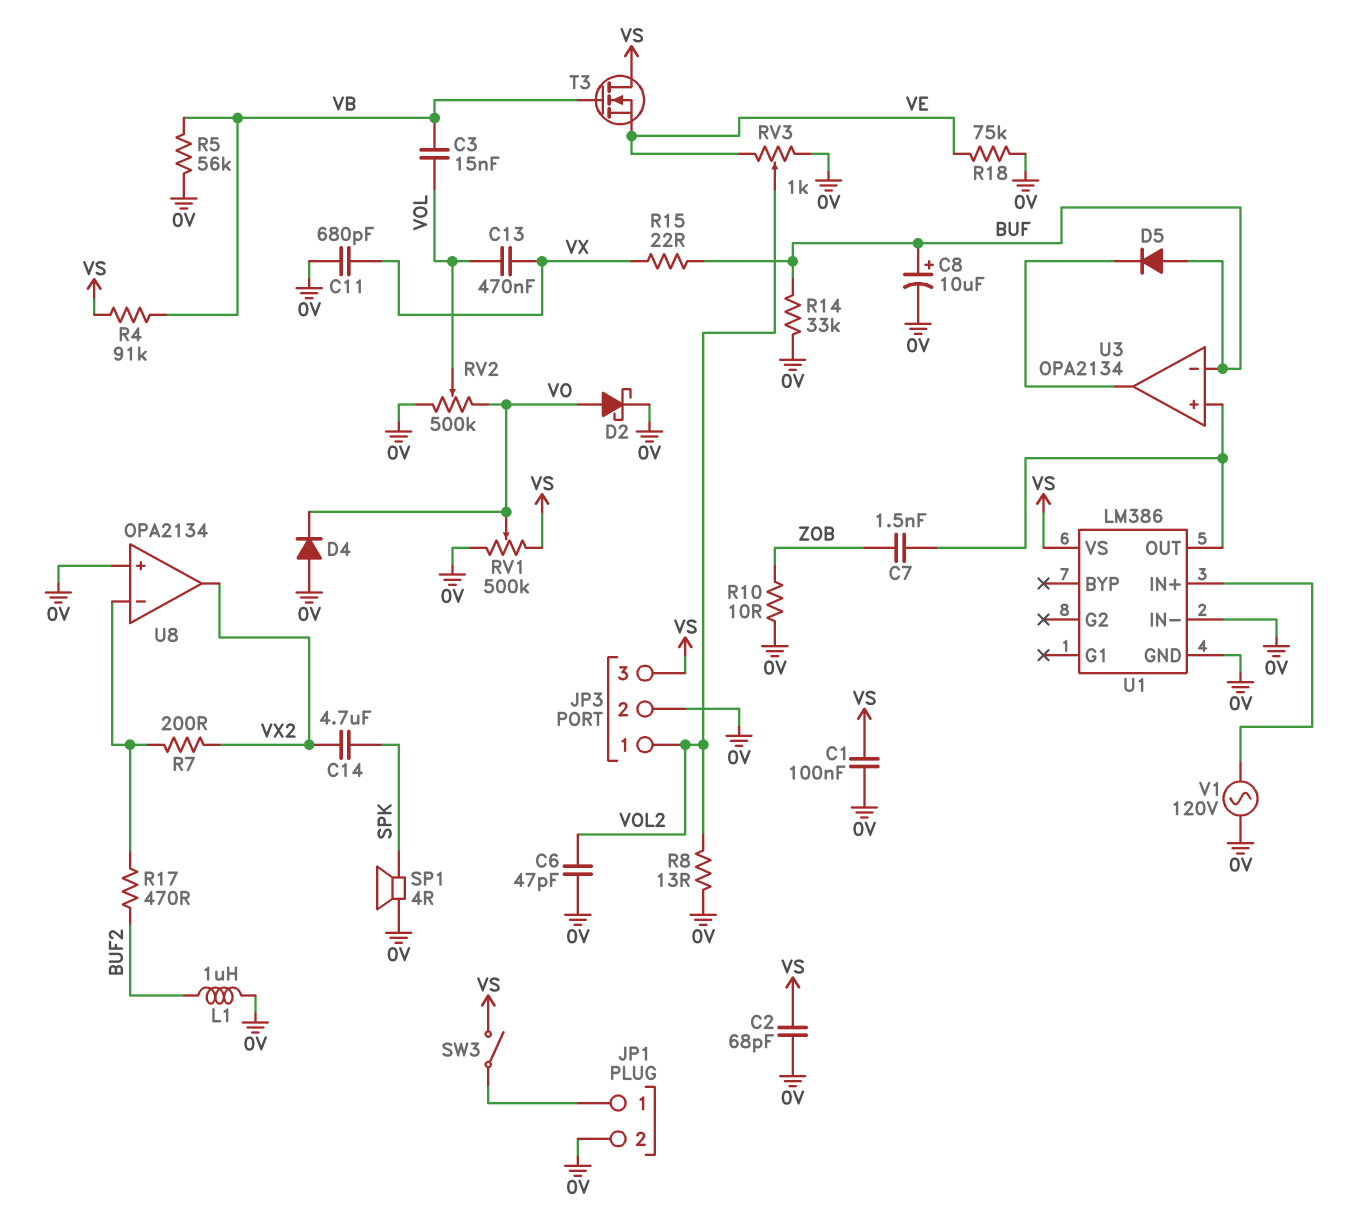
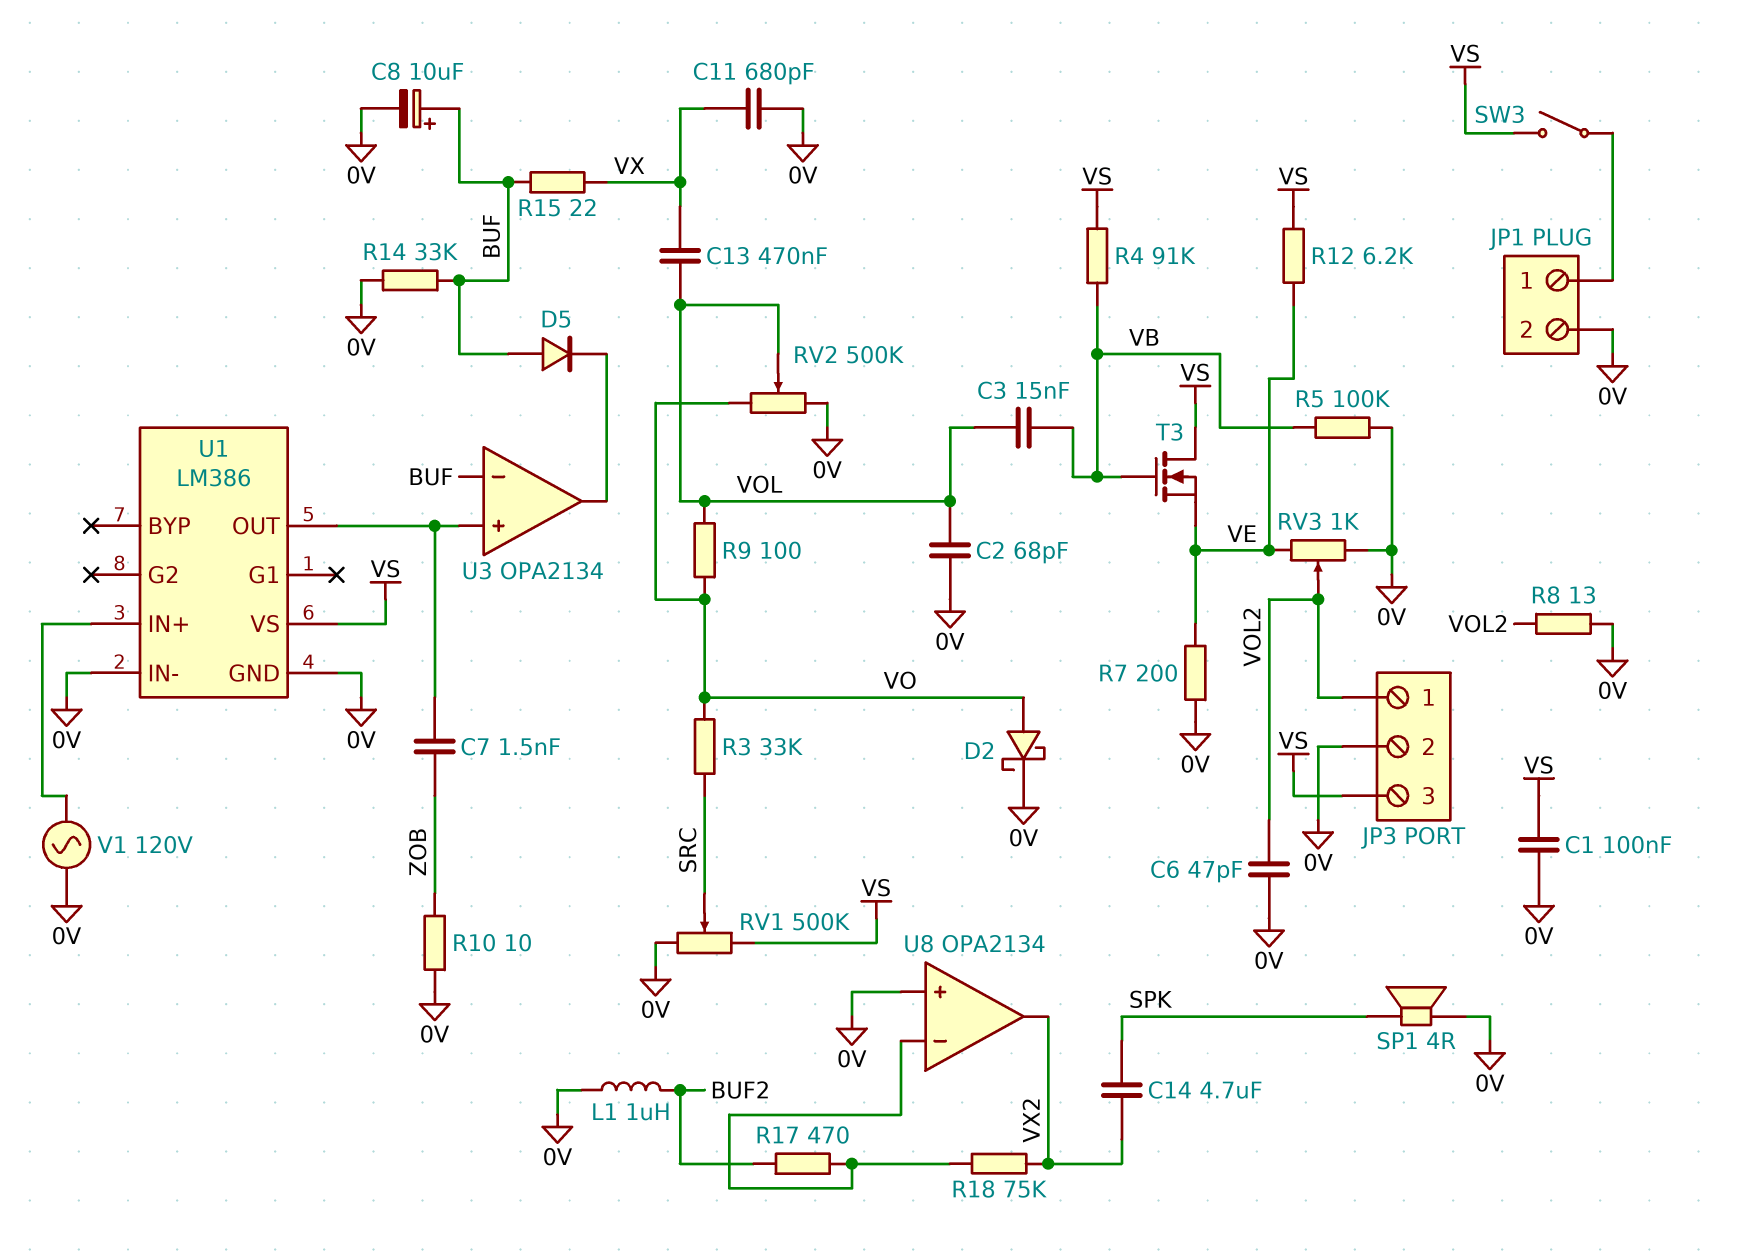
C2: 68pF (0V, VS) -> 68pF (0V, VOL)
D4: diode (A 0V, K VO) -> none
R3: none -> 33k (SRC, VO)
R5: 56k (0V, VB) -> 100k (0V, VB)
R7: 200 (U8/in-, VX2) -> 200 (0V, VE)
R9: none -> 100 (VO, VOL)
R12: none -> 6.2k (VE, VS)
R18: 75k (0V, VE) -> 75k (U8/in-, VX2)
RV1: 500k (0V, VS, wiper VO) -> 500k (0V, VS, wiper SRC)

